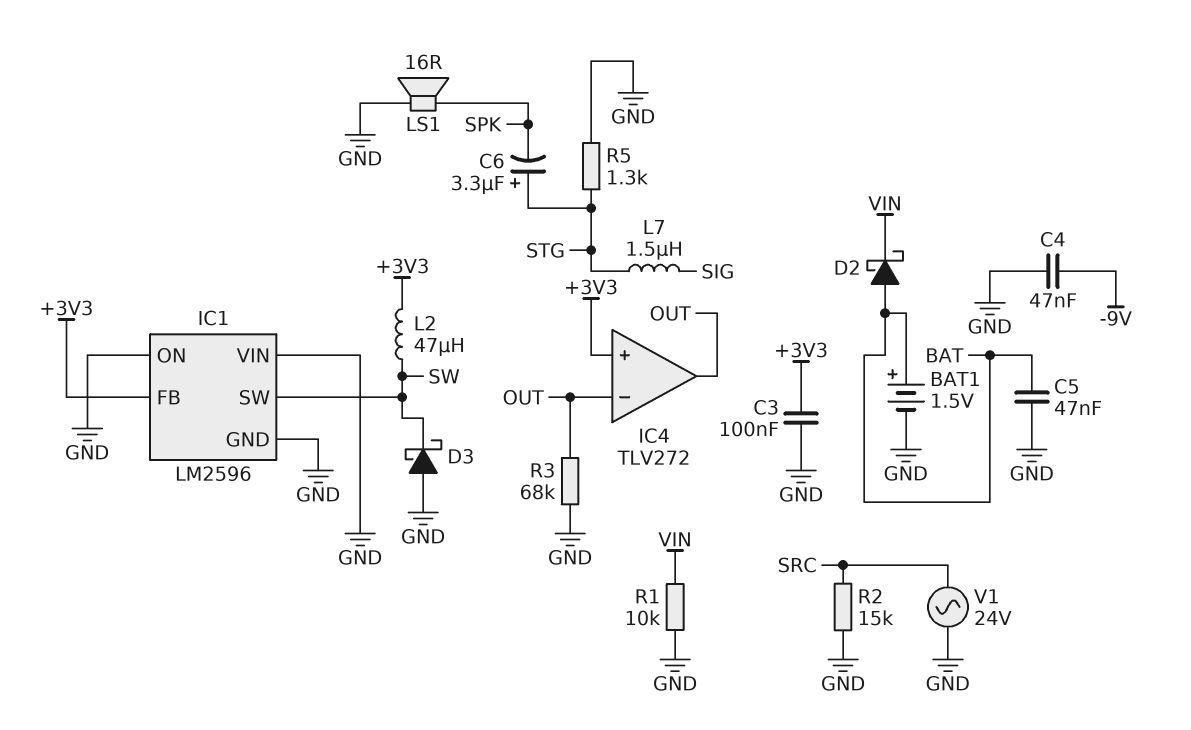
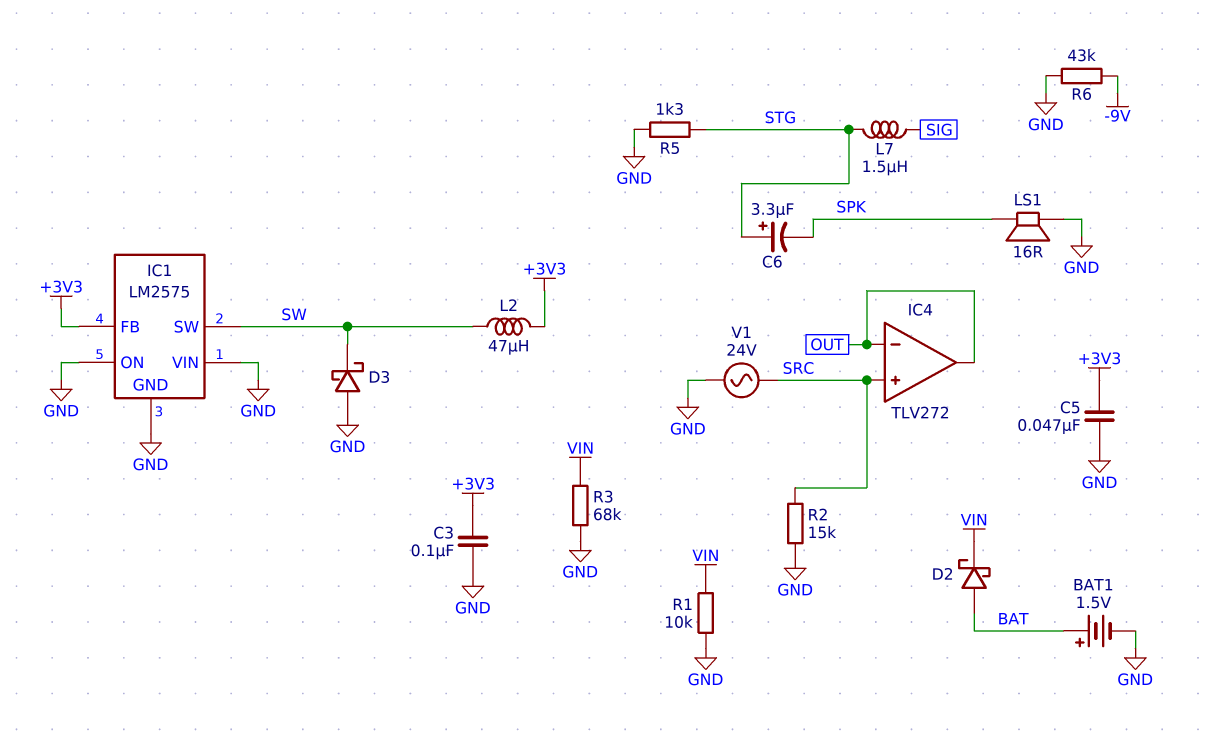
C4: 47nF (-9V, GND) -> none
C5: 47nF (BAT, GND) -> 47nF (+3V3, GND)
IC1: LM2596 -> LM2575
IC4 pin in+: +3V3 -> SRC
R3: 68k (GND, OUT) -> 68k (GND, VIN)
R6: none -> 43k (-9V, GND)

